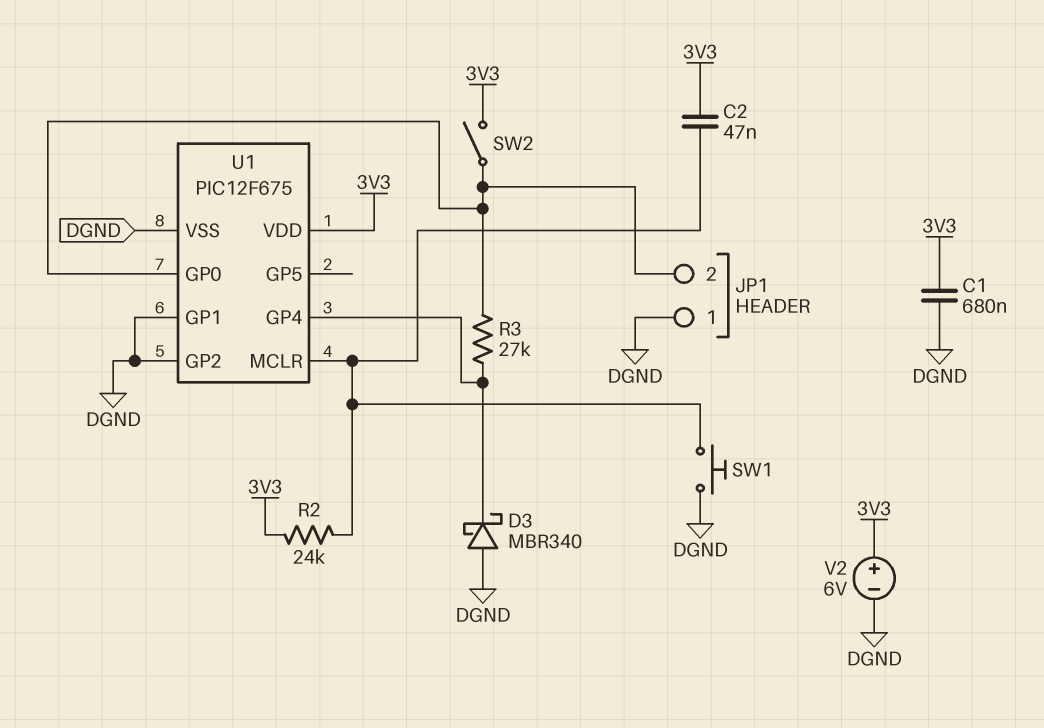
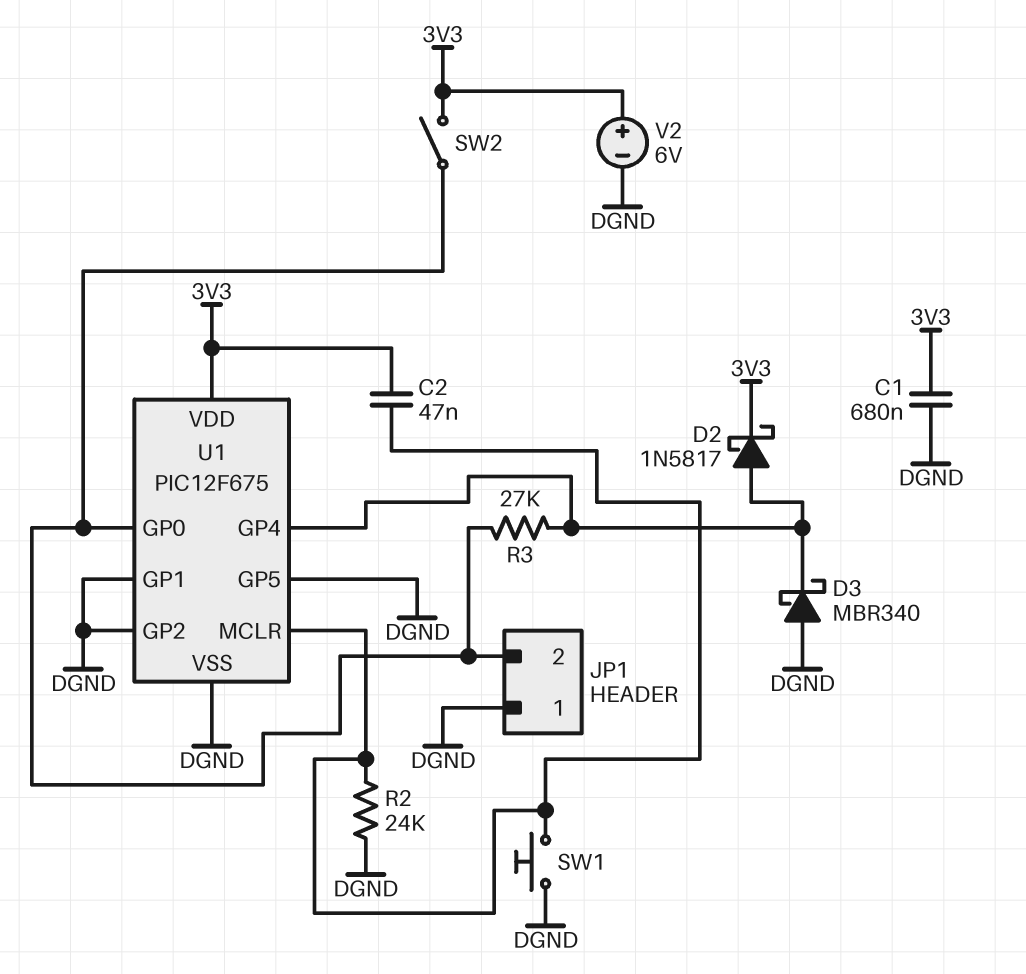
D2: none -> schottky 1N5817 (A U1/GP4, K 3V3)
R2: 24k (3V3, U1/MCLR) -> 24k (DGND, U1/MCLR)
U1 pin GP5: none -> DGND

